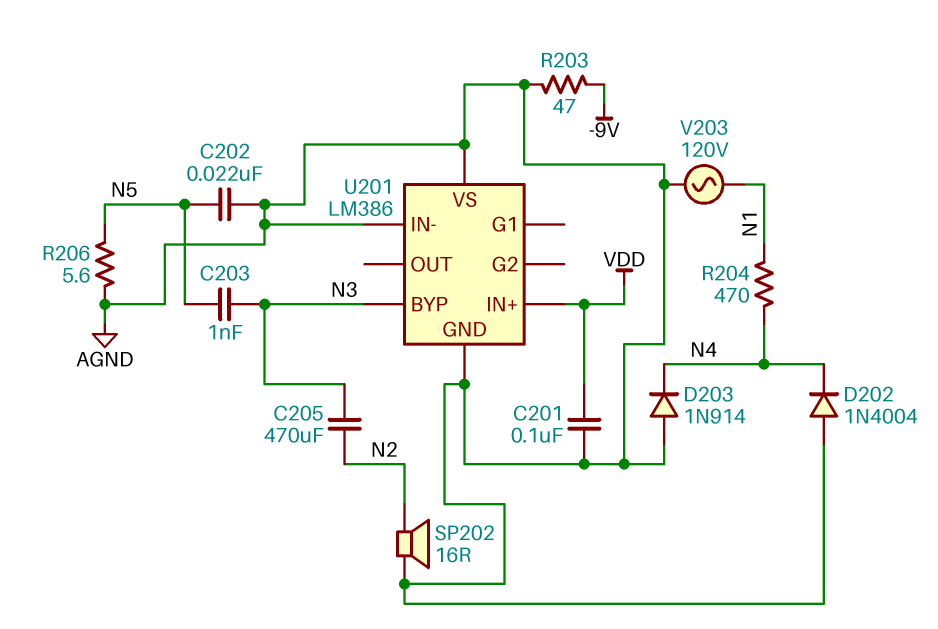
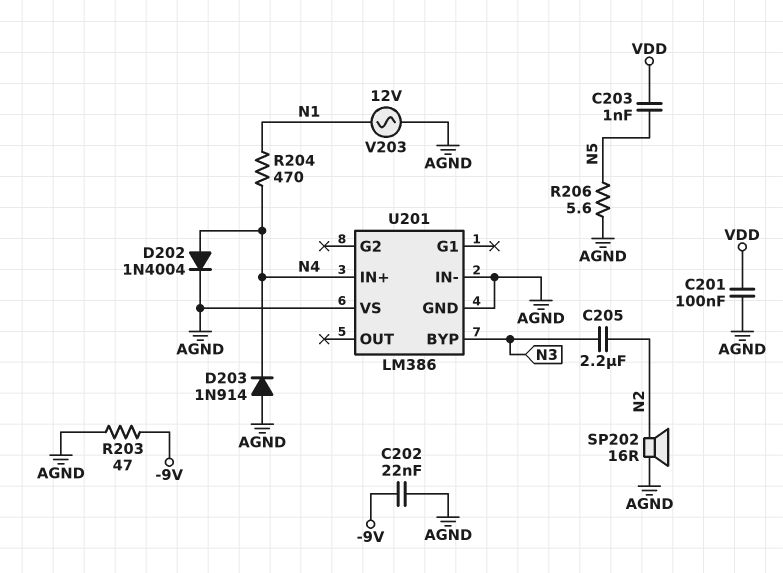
C202: 22nF (AGND, N5) -> 22nF (-9V, AGND)
C203: 1nF (N3, N5) -> 1nF (N5, VDD)
C205: 470uF (N2, N3) -> 2.2uF (N2, N3)
D202: diode 1N4004 (A AGND, K N4) -> diode 1N4004 (A N4, K AGND)
U201 pin IN+: VDD -> N4
V203: AC 120V (AGND, N1) -> AC 12V (AGND, N1)

